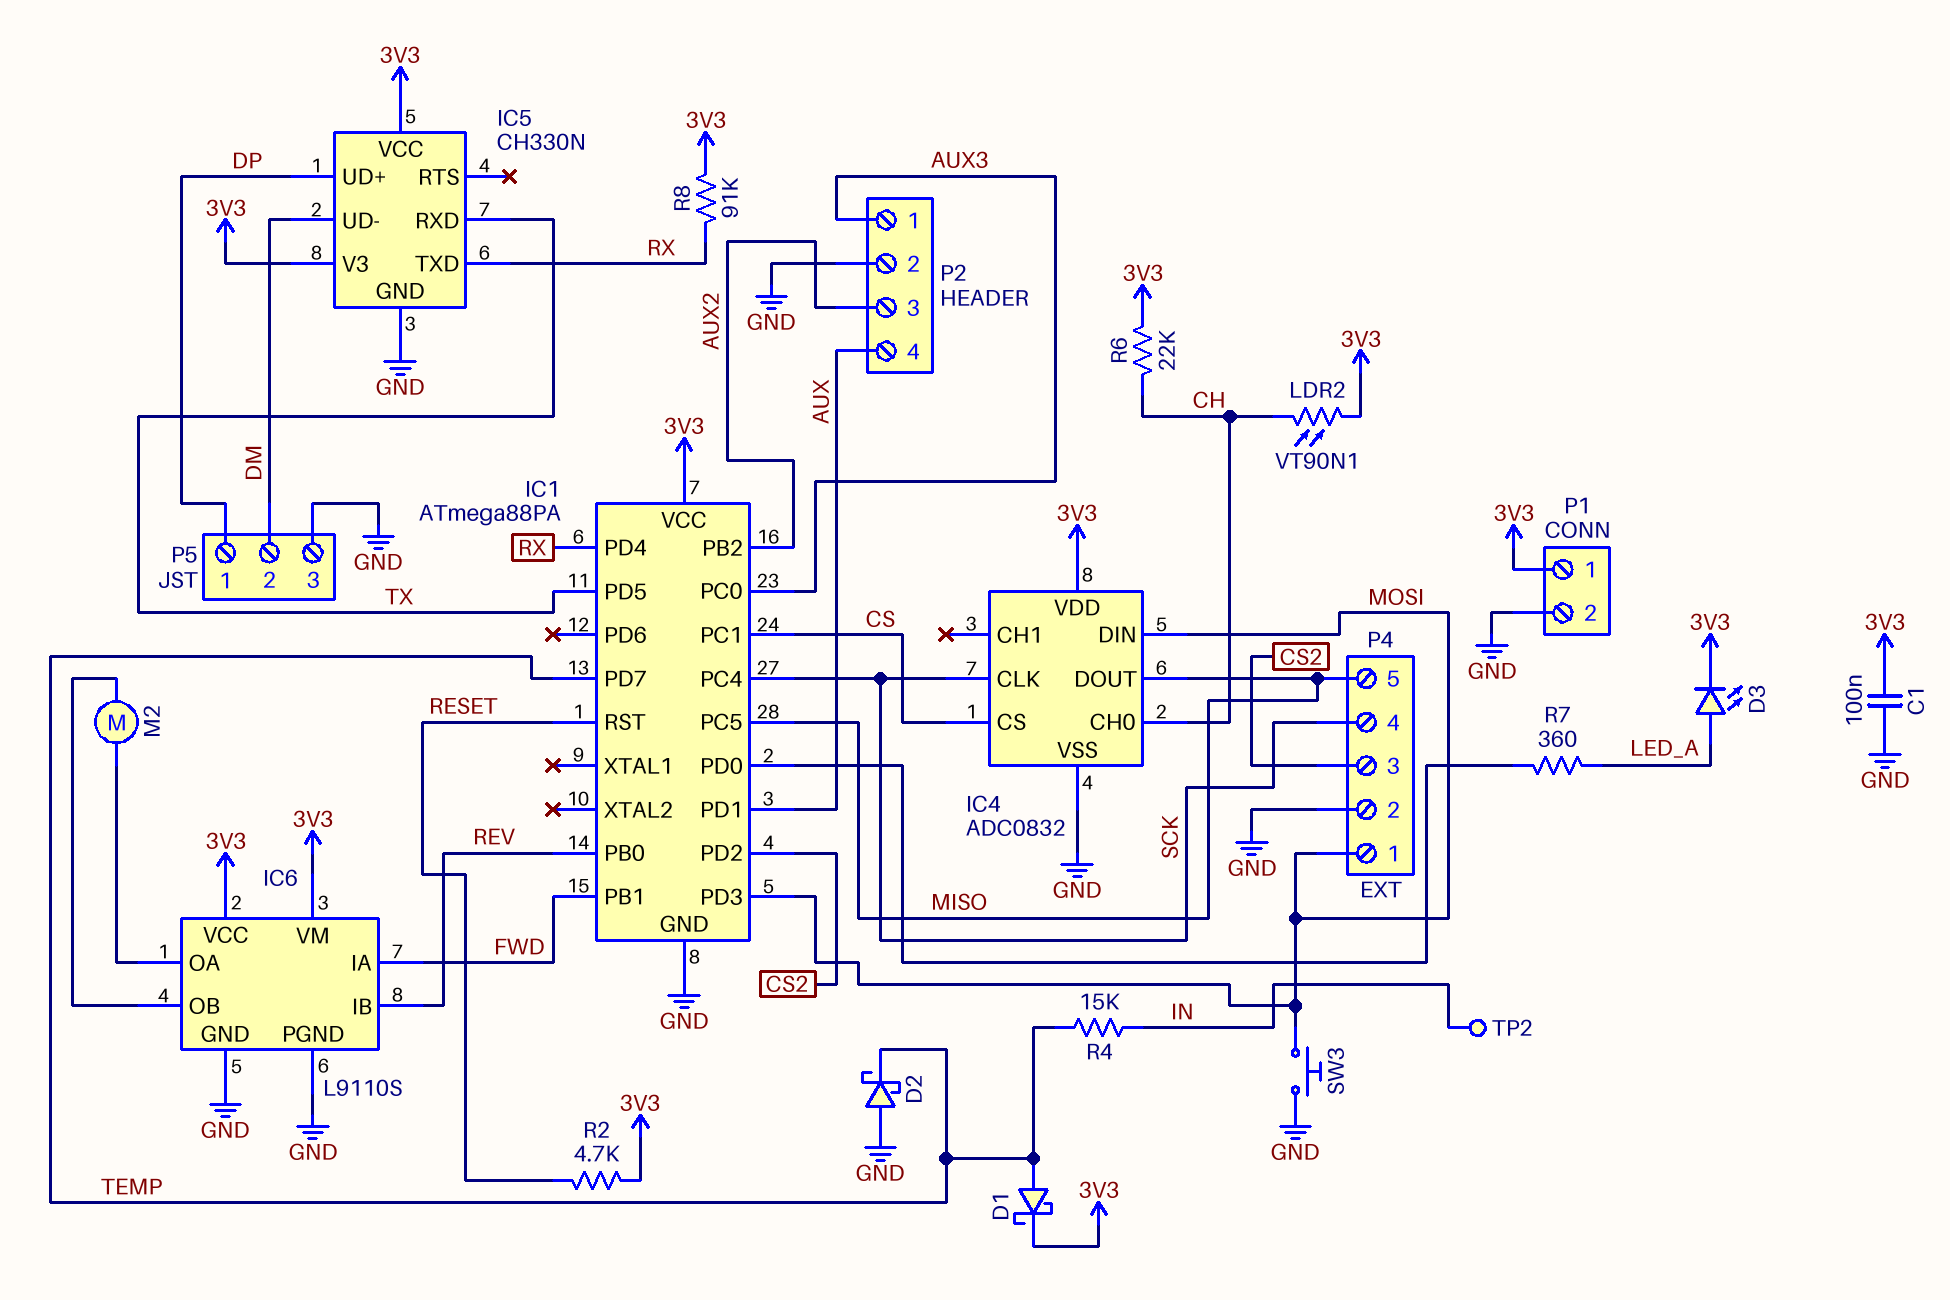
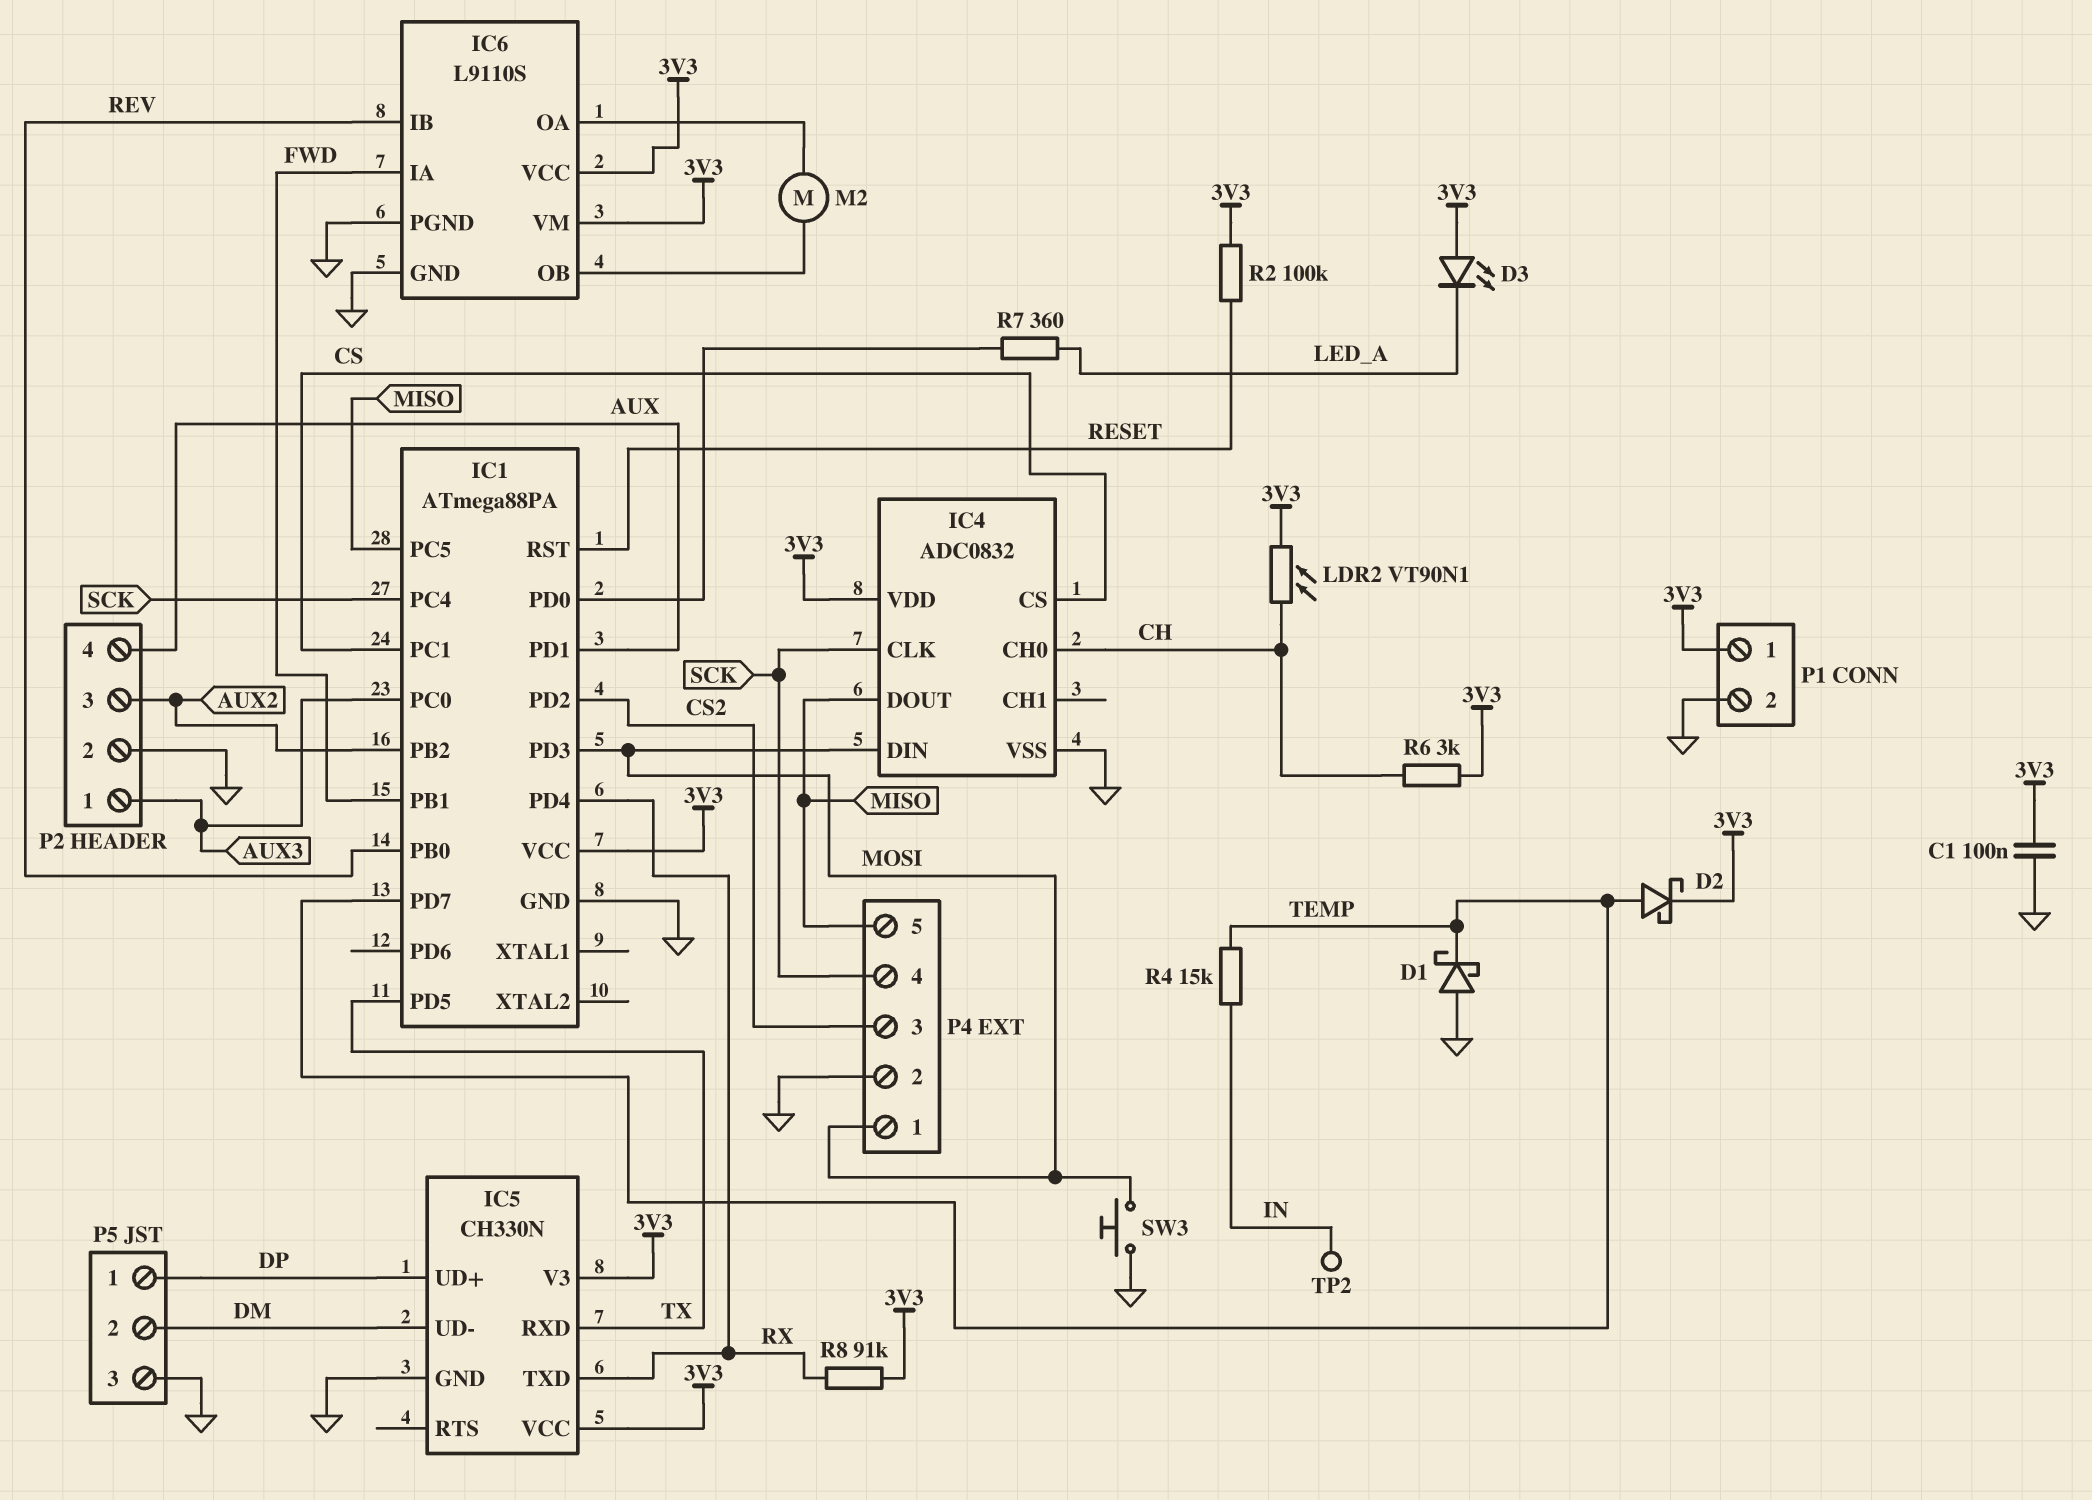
D1: schottky (A TEMP, K 3V3) -> schottky (A GND, K TEMP)
D2: schottky (A GND, K TEMP) -> schottky (A TEMP, K 3V3)
D3: LED (A LED_A, K 3V3) -> LED (A 3V3, K LED_A)
R2: 4.7k (3V3, RESET) -> 100k (3V3, RESET)
R6: 22k (3V3, CH) -> 3k (3V3, CH)

